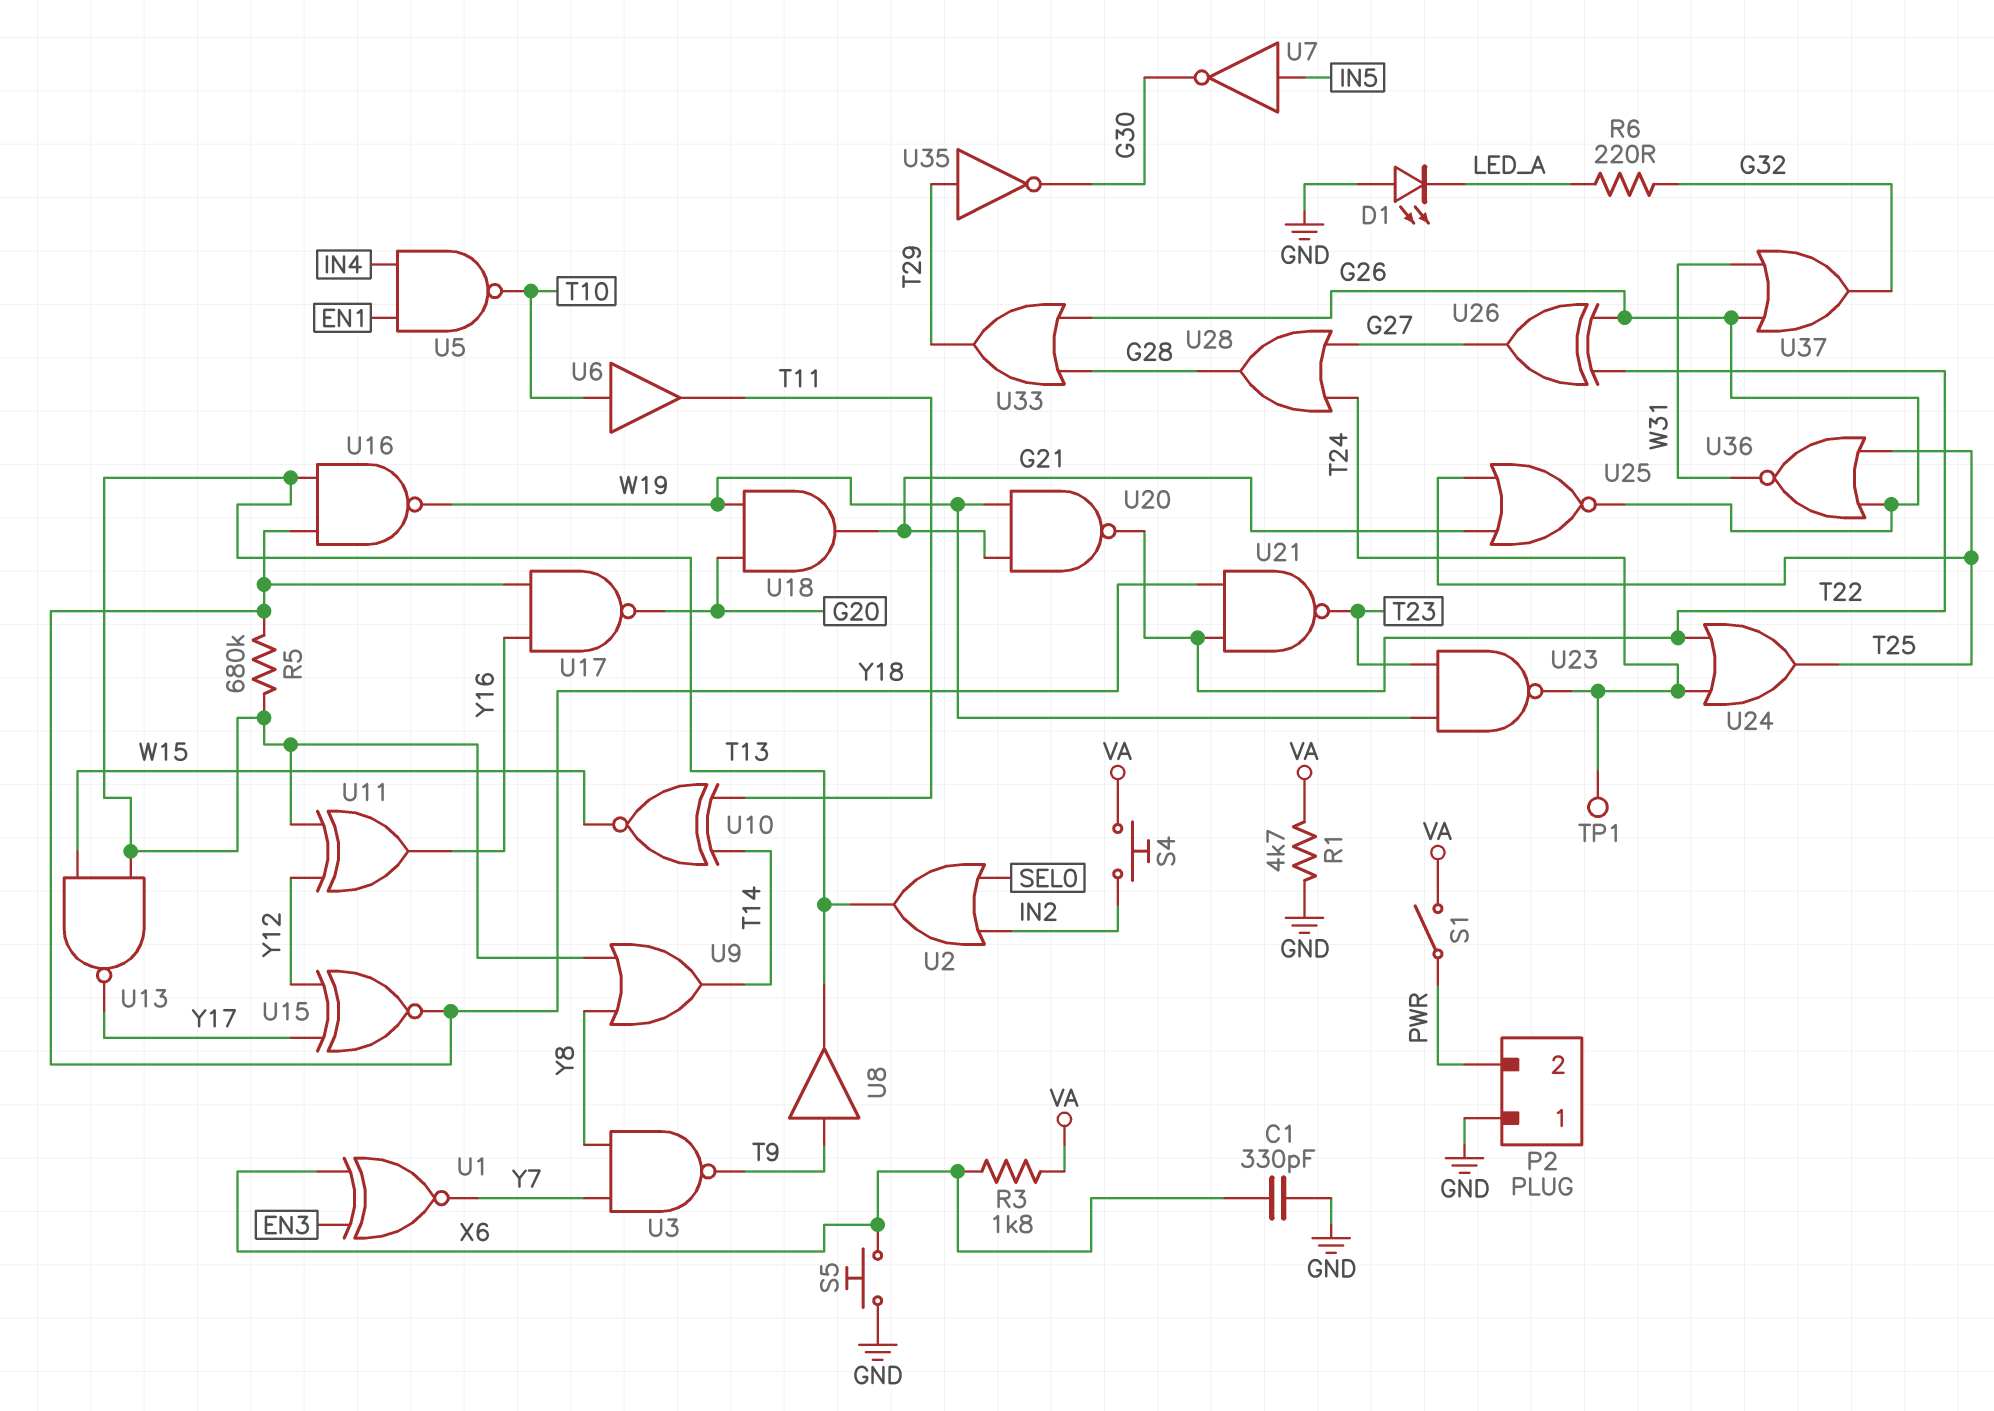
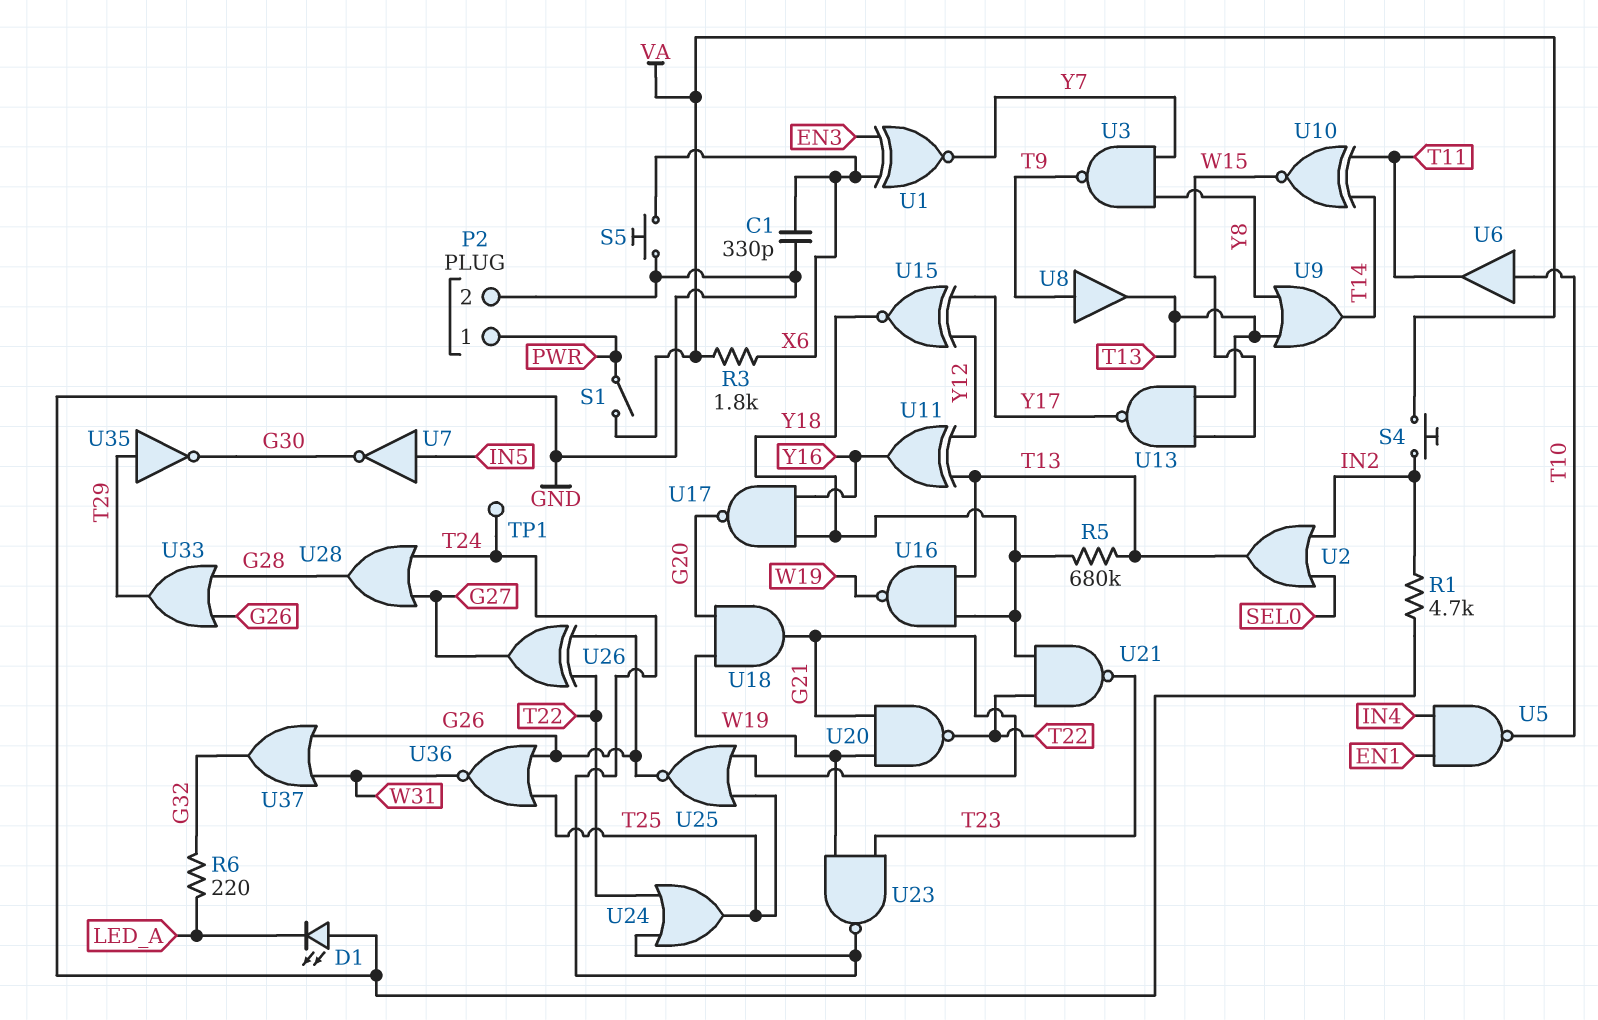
P2 pin 1: GND -> PWR
P2 pin 2: PWR -> GND
R1: 4.7k (GND, VA) -> 4.7k (GND, IN2)

